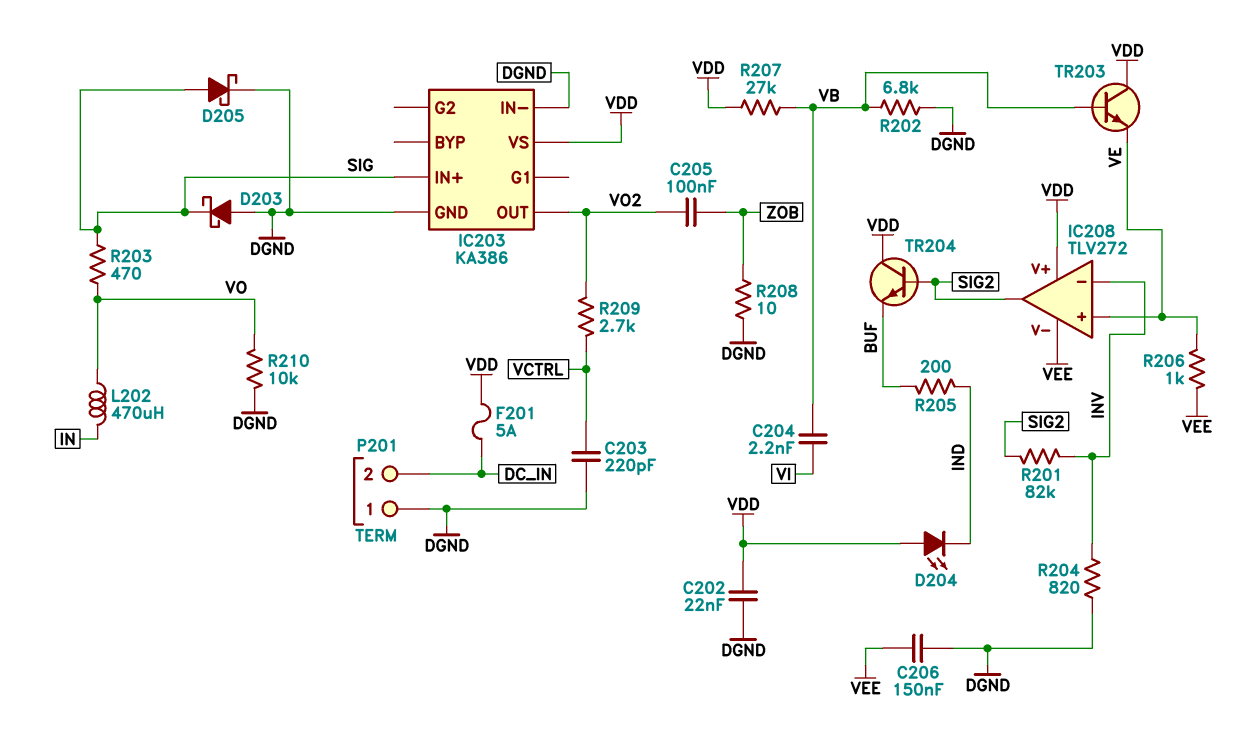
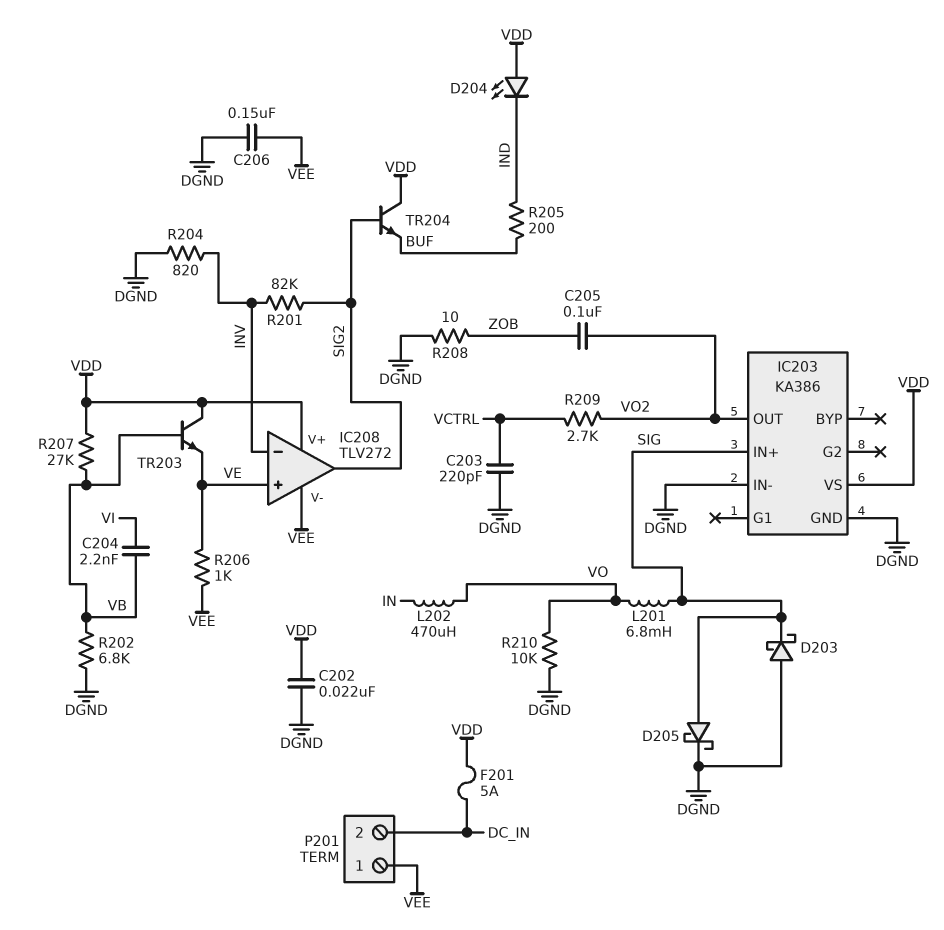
L201: none -> 6.8mH (SIG, VO)
P201 pin 1: DGND -> VEE
R203: 470 (SIG, VO) -> none

